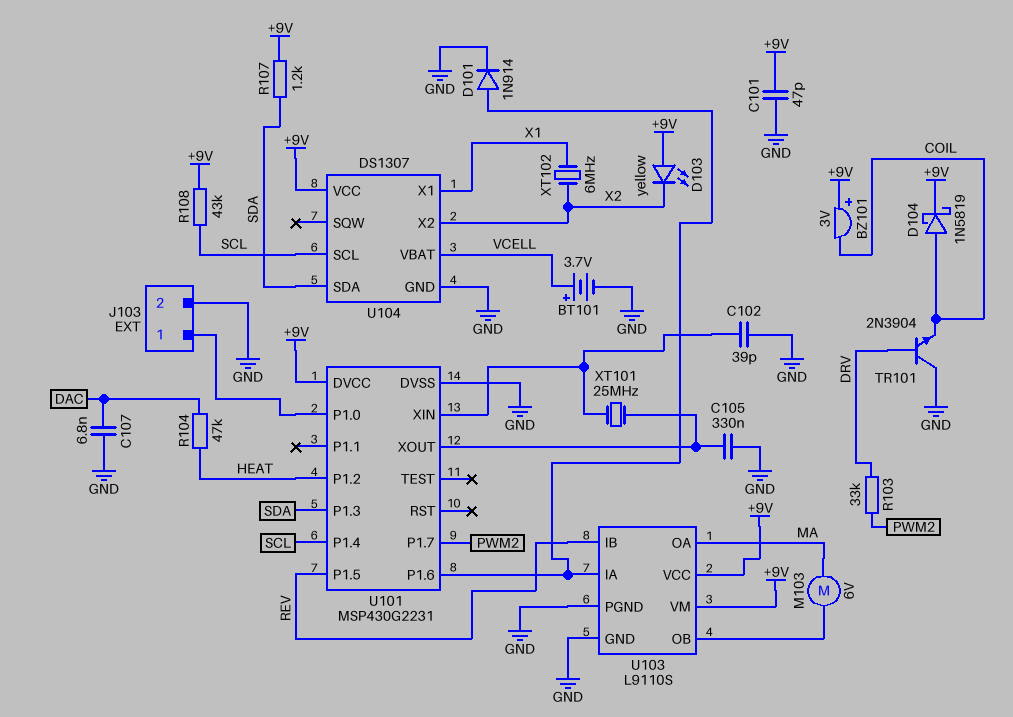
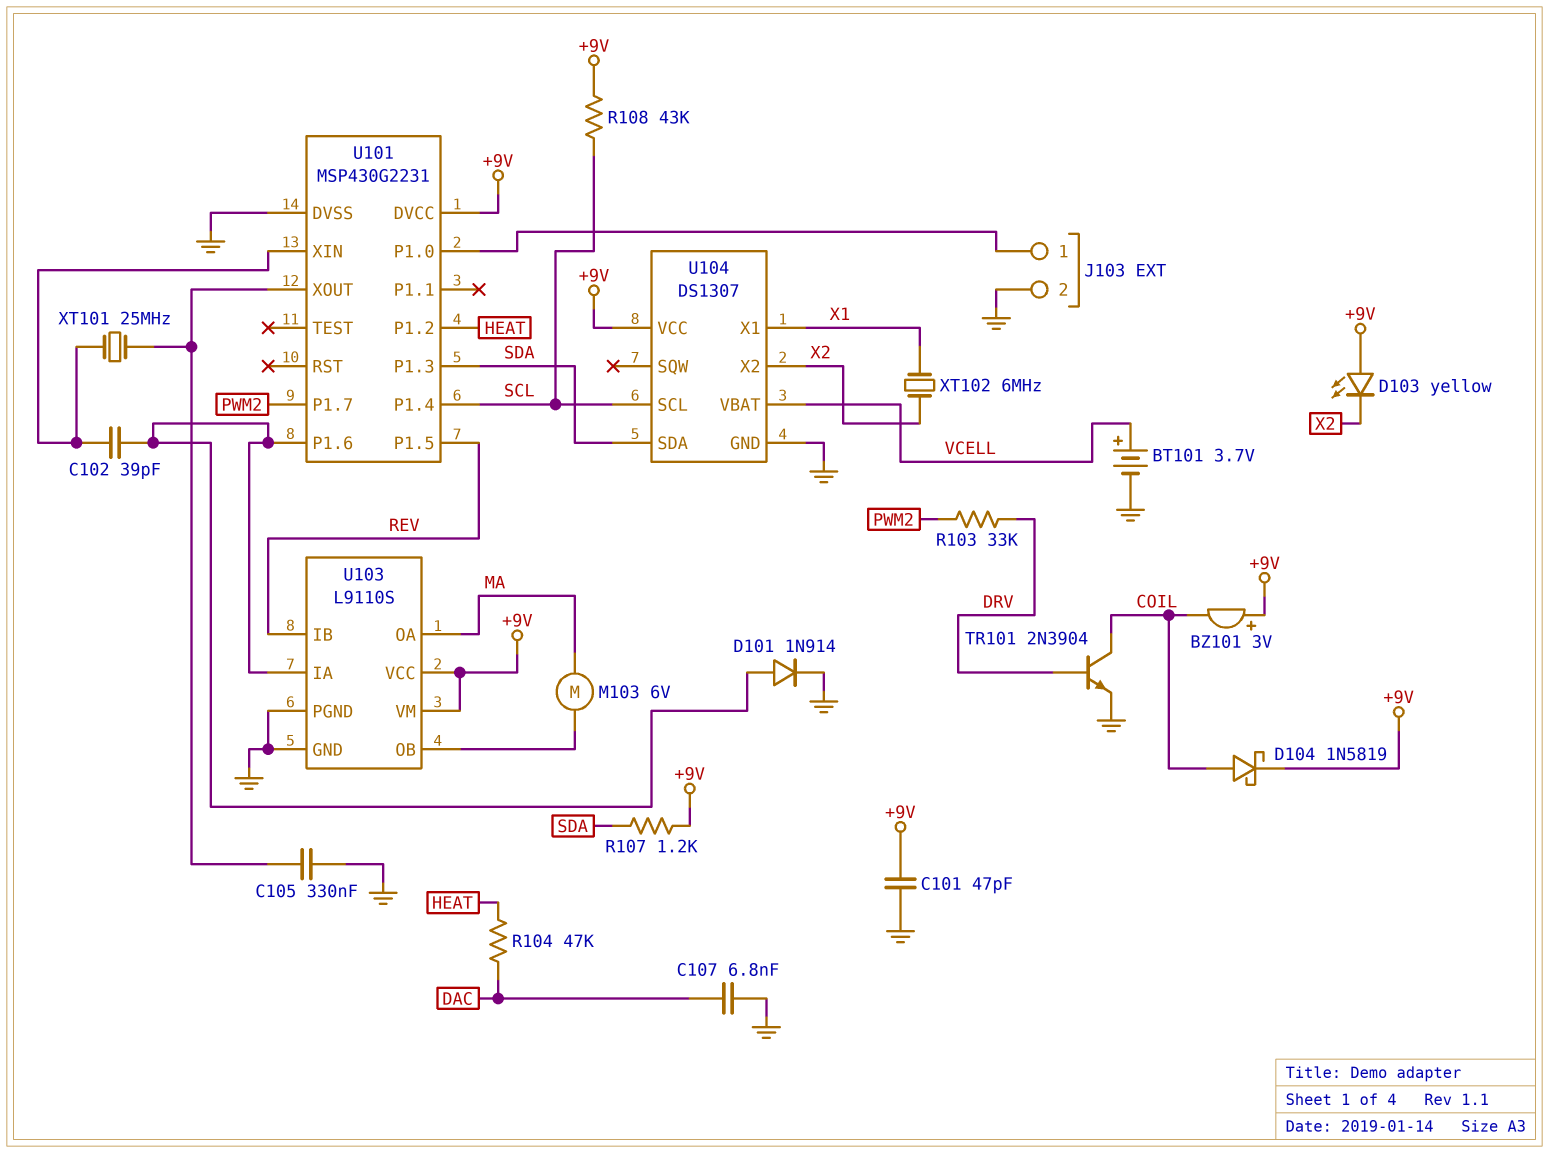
C102: 39pF (GND, U101/XIN) -> 39pF (U101/P1.6, U101/XIN)
TR101: NPN 2N3904 (B DRV, C GND, E COIL) -> NPN 2N3904 (B DRV, C COIL, E GND)

